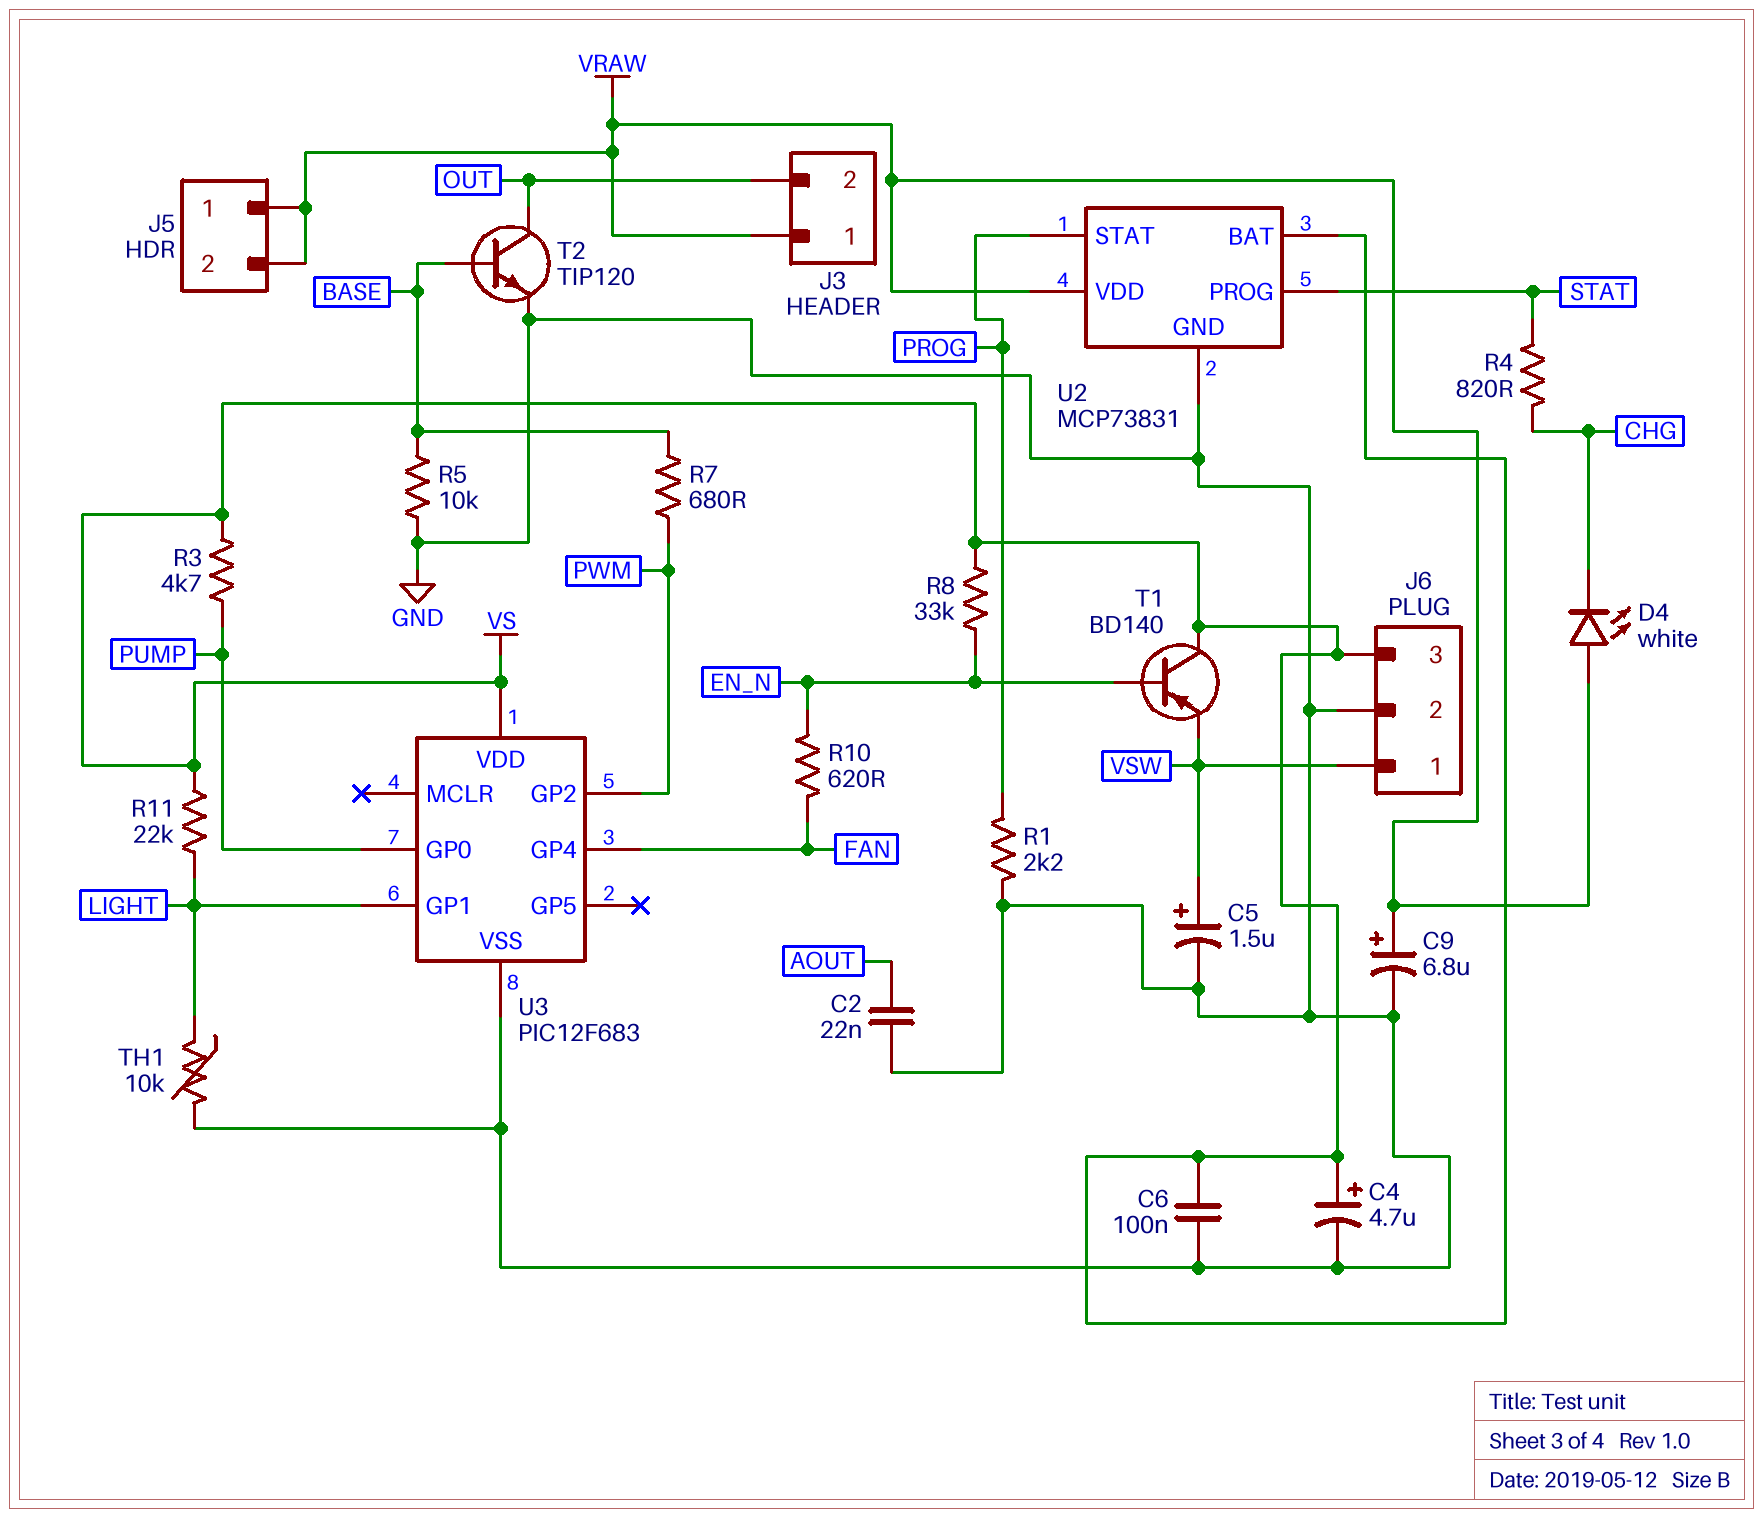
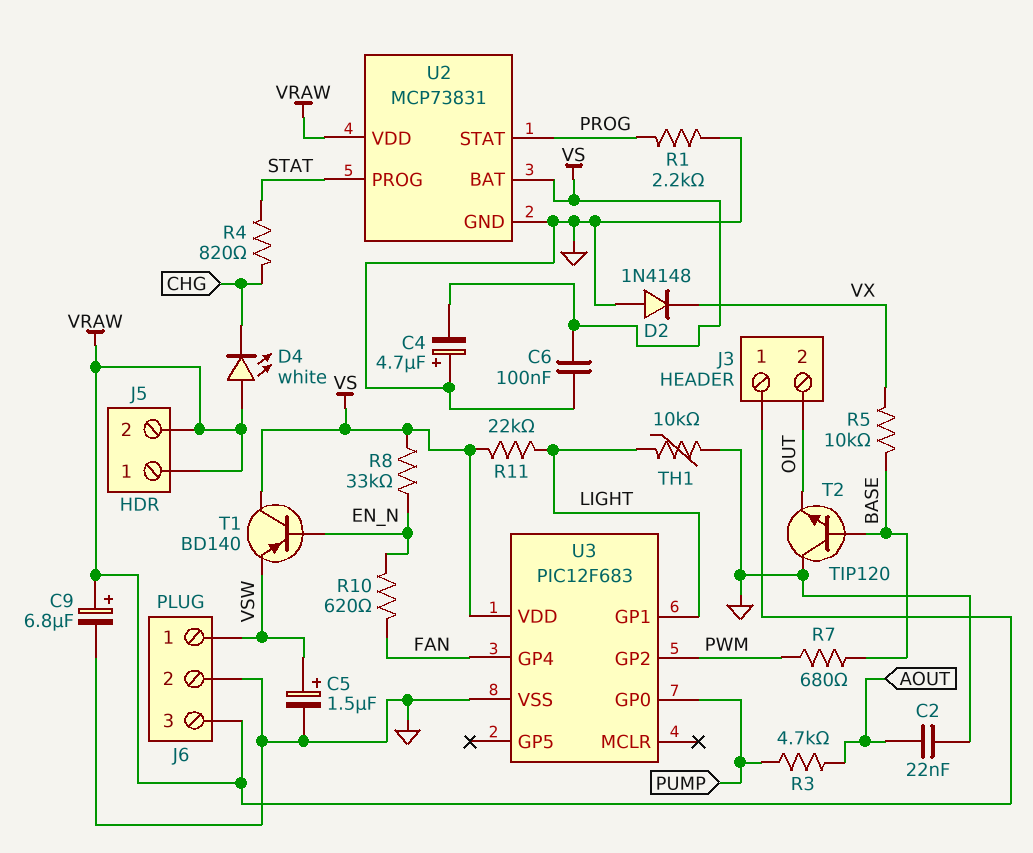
C4: 4.7uF (plus VS, minus GND) -> 4.7uF (plus GND, minus VS)
D2: none -> diode 1N4148 (A GND, K VX)
J6 pin 3: VS -> VRAW
R3: 4.7k (PUMP, VS) -> 4.7k (AOUT, PUMP)
R5: 10k (BASE, GND) -> 10k (BASE, VX)
T2: NPN TIP120 (B BASE, C OUT, E GND) -> NPN TIP120 (B BASE, C GND, E OUT)

